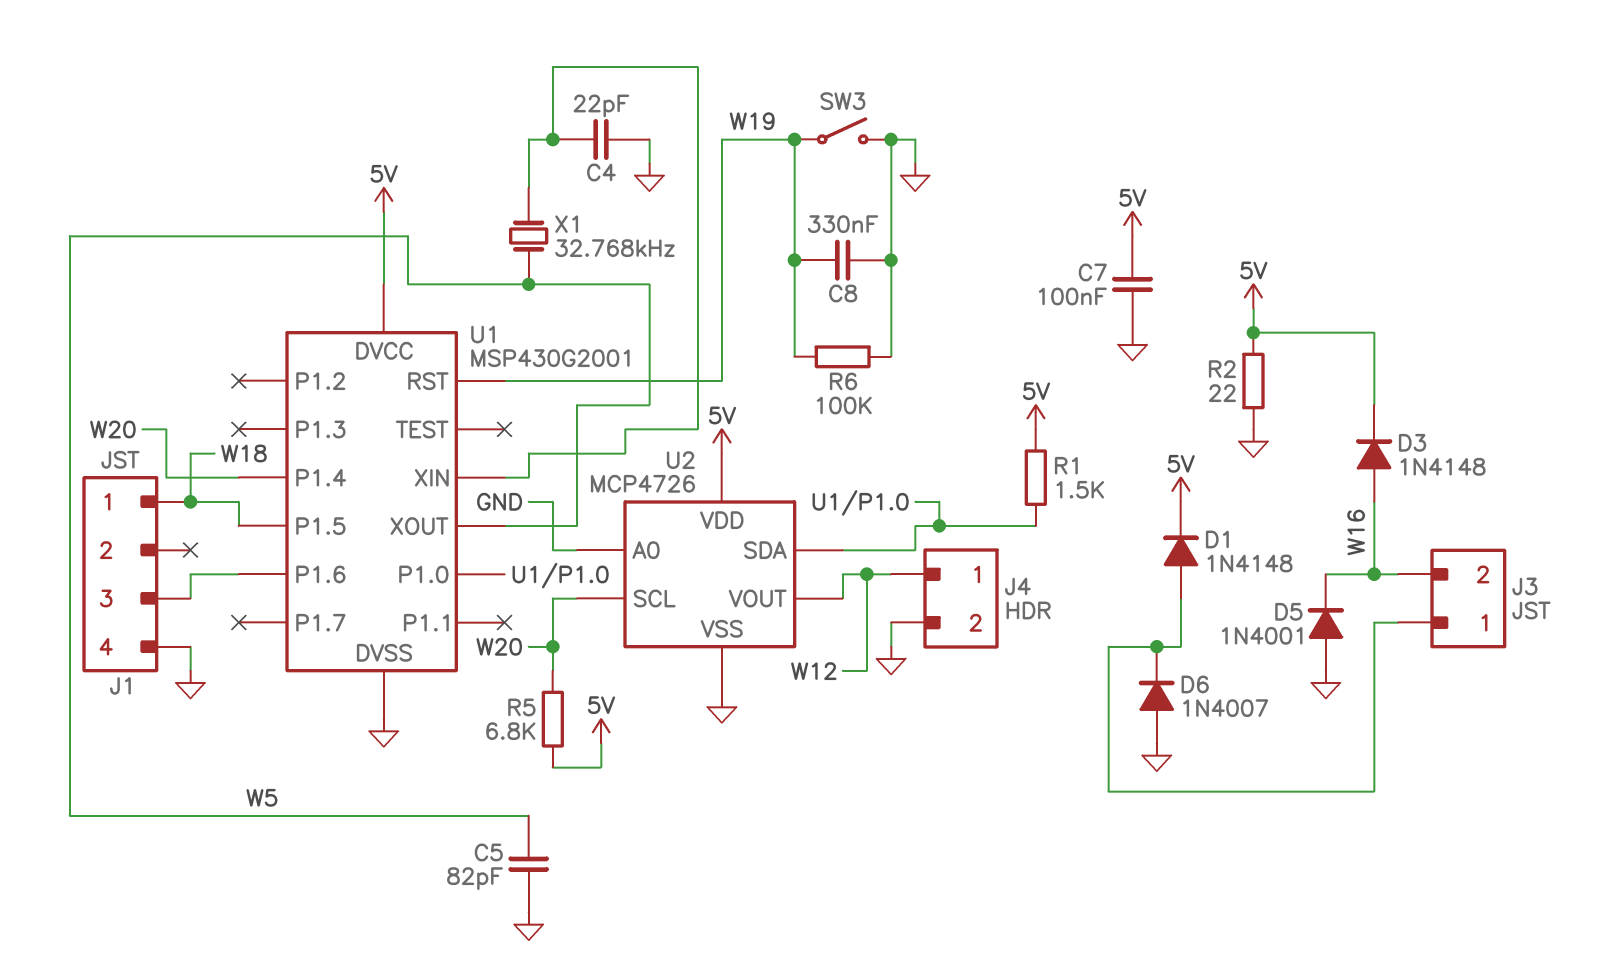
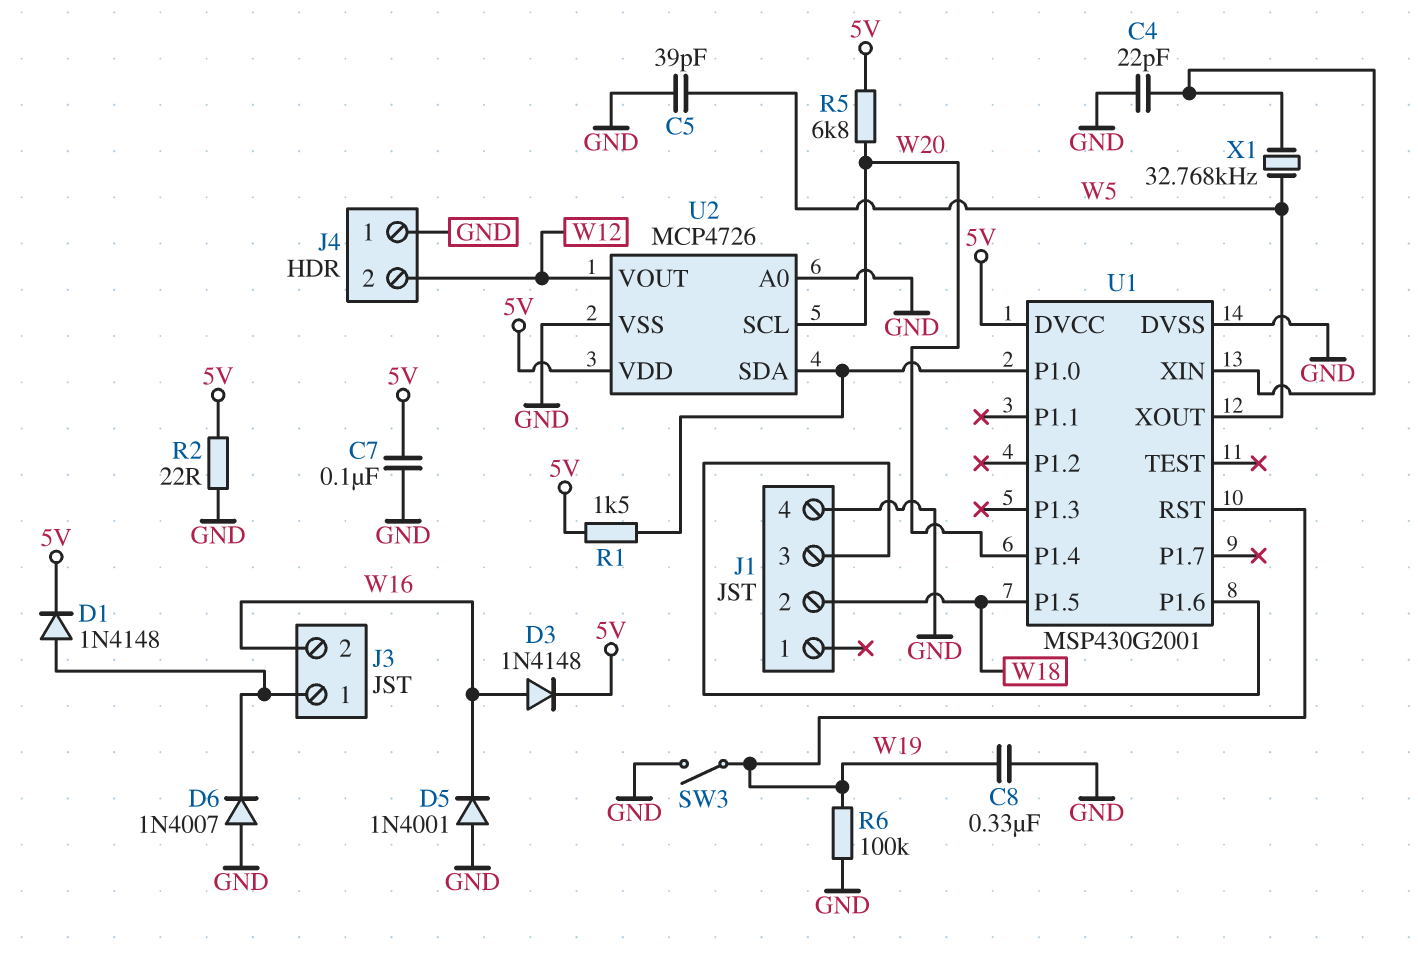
C5: 82pF (GND, W5) -> 39pF (GND, W5)
J1 pin 1: W18 -> none
J1 pin 2: none -> W18
J4 pin 1: W12 -> GND
J4 pin 2: GND -> W12

